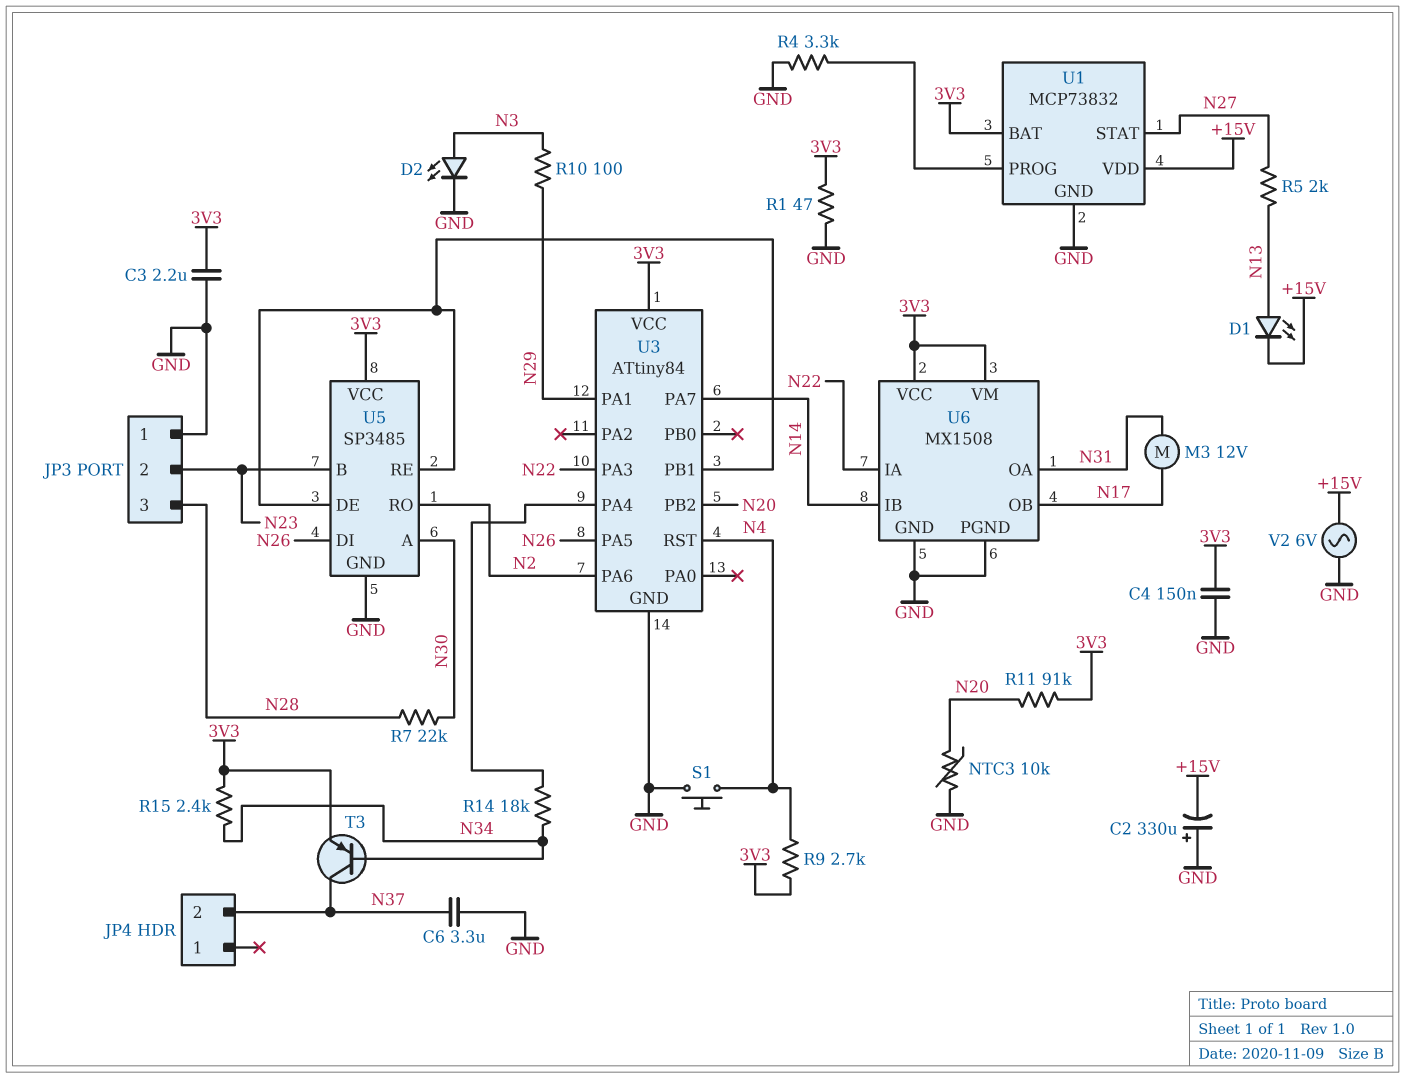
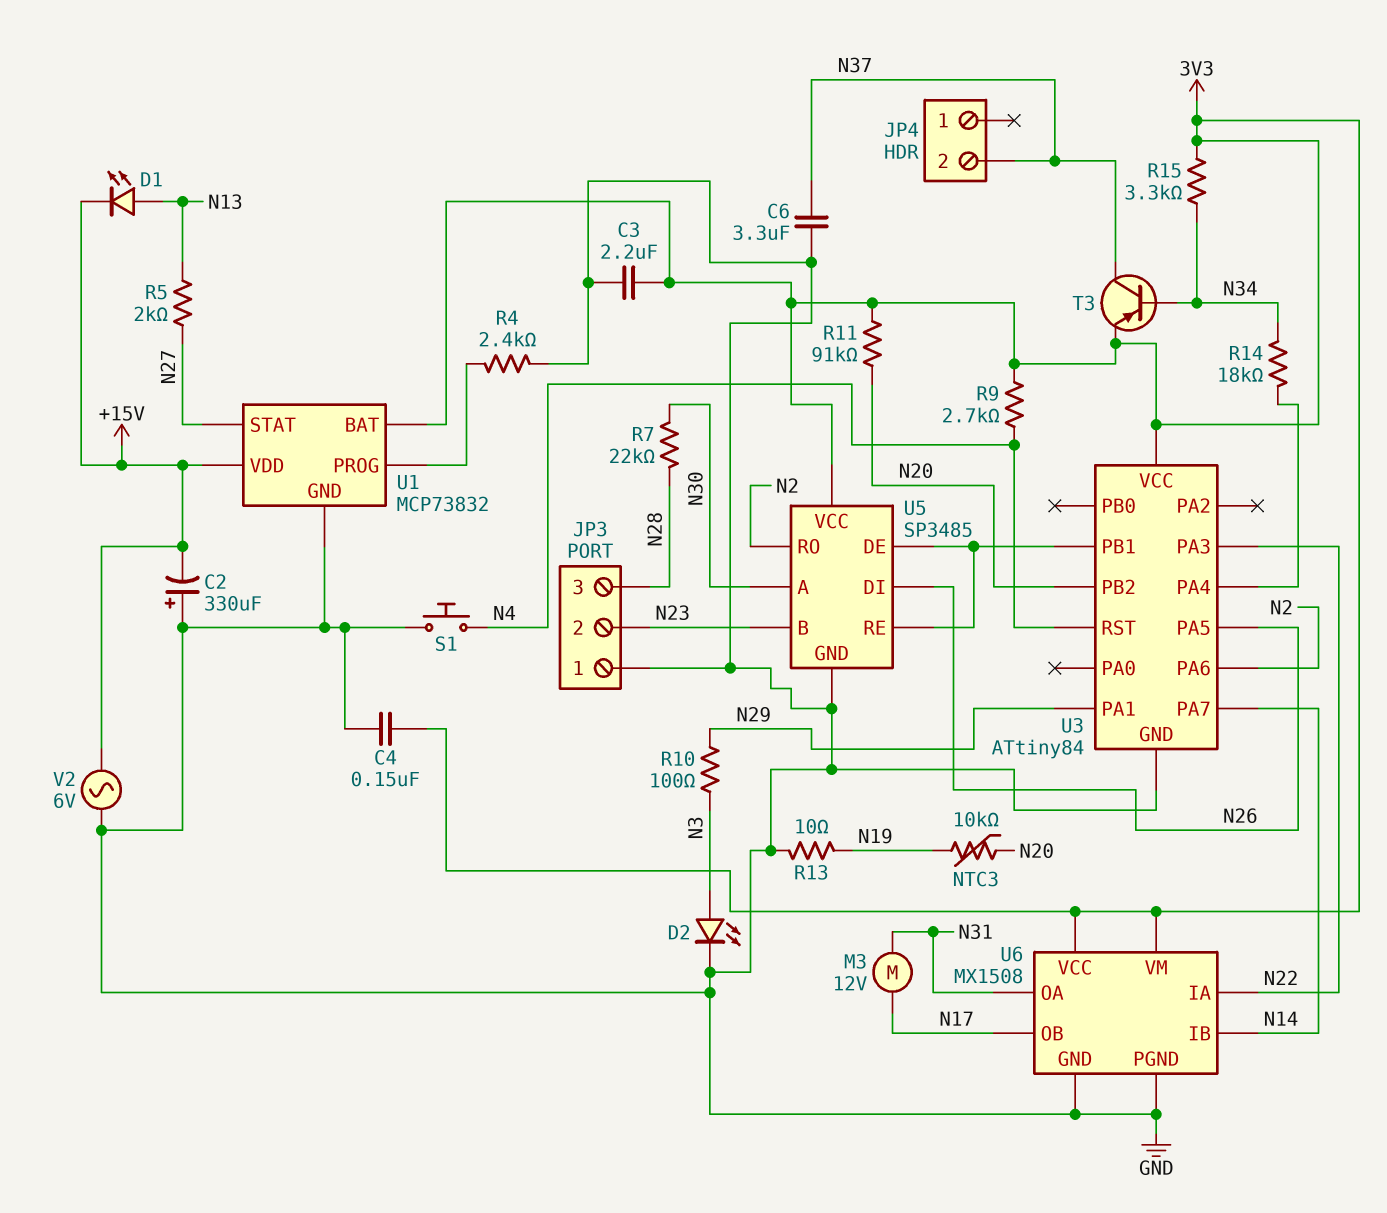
NTC3: 10k (GND, N20) -> 10k (N19, N20)
R1: 47 (3V3, GND) -> none
R4: 3.3k (GND, U1/PROG) -> 2.4k (GND, U1/PROG)
R13: none -> 10 (GND, N19)
R15: 2.4k (3V3, N34) -> 3.3k (3V3, N34)

